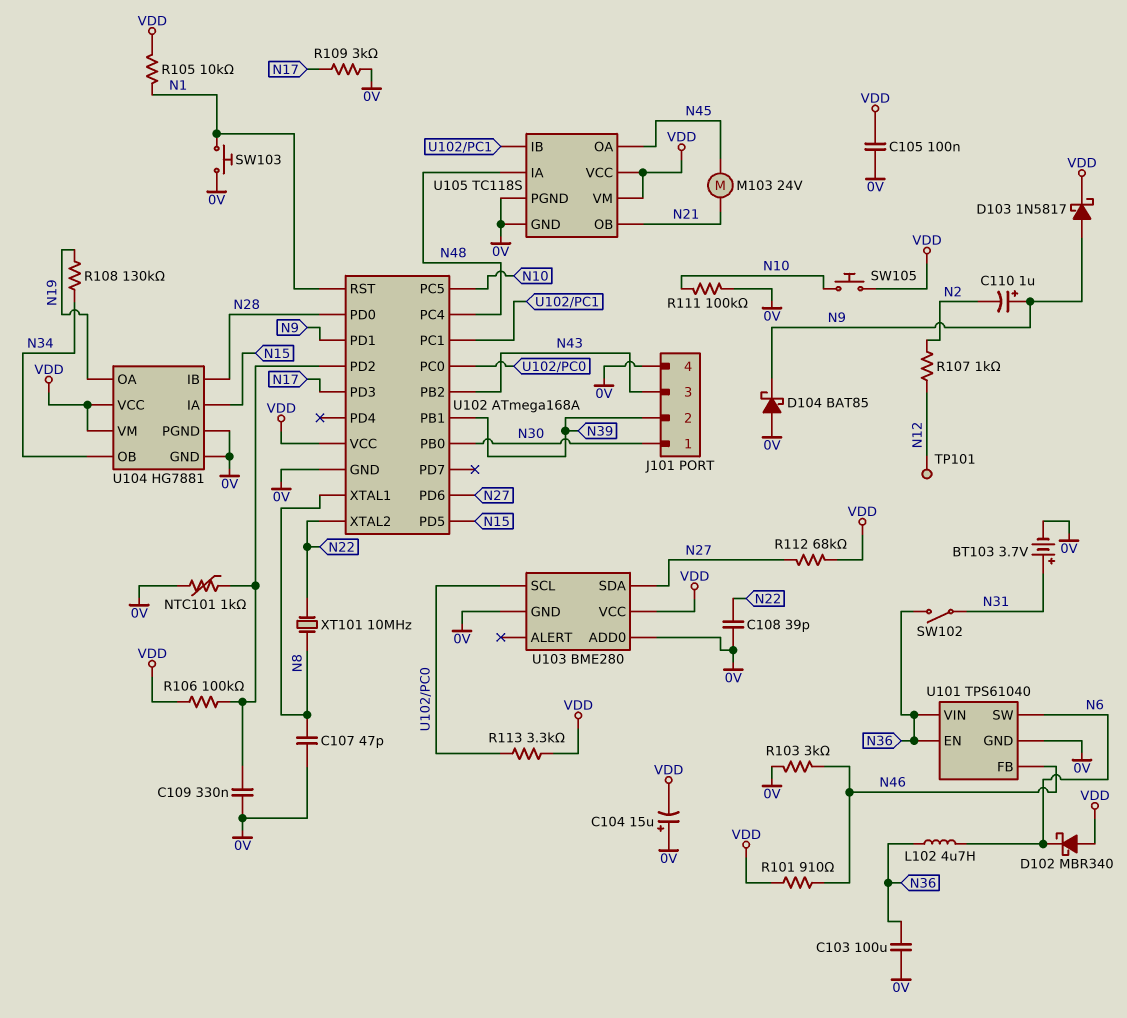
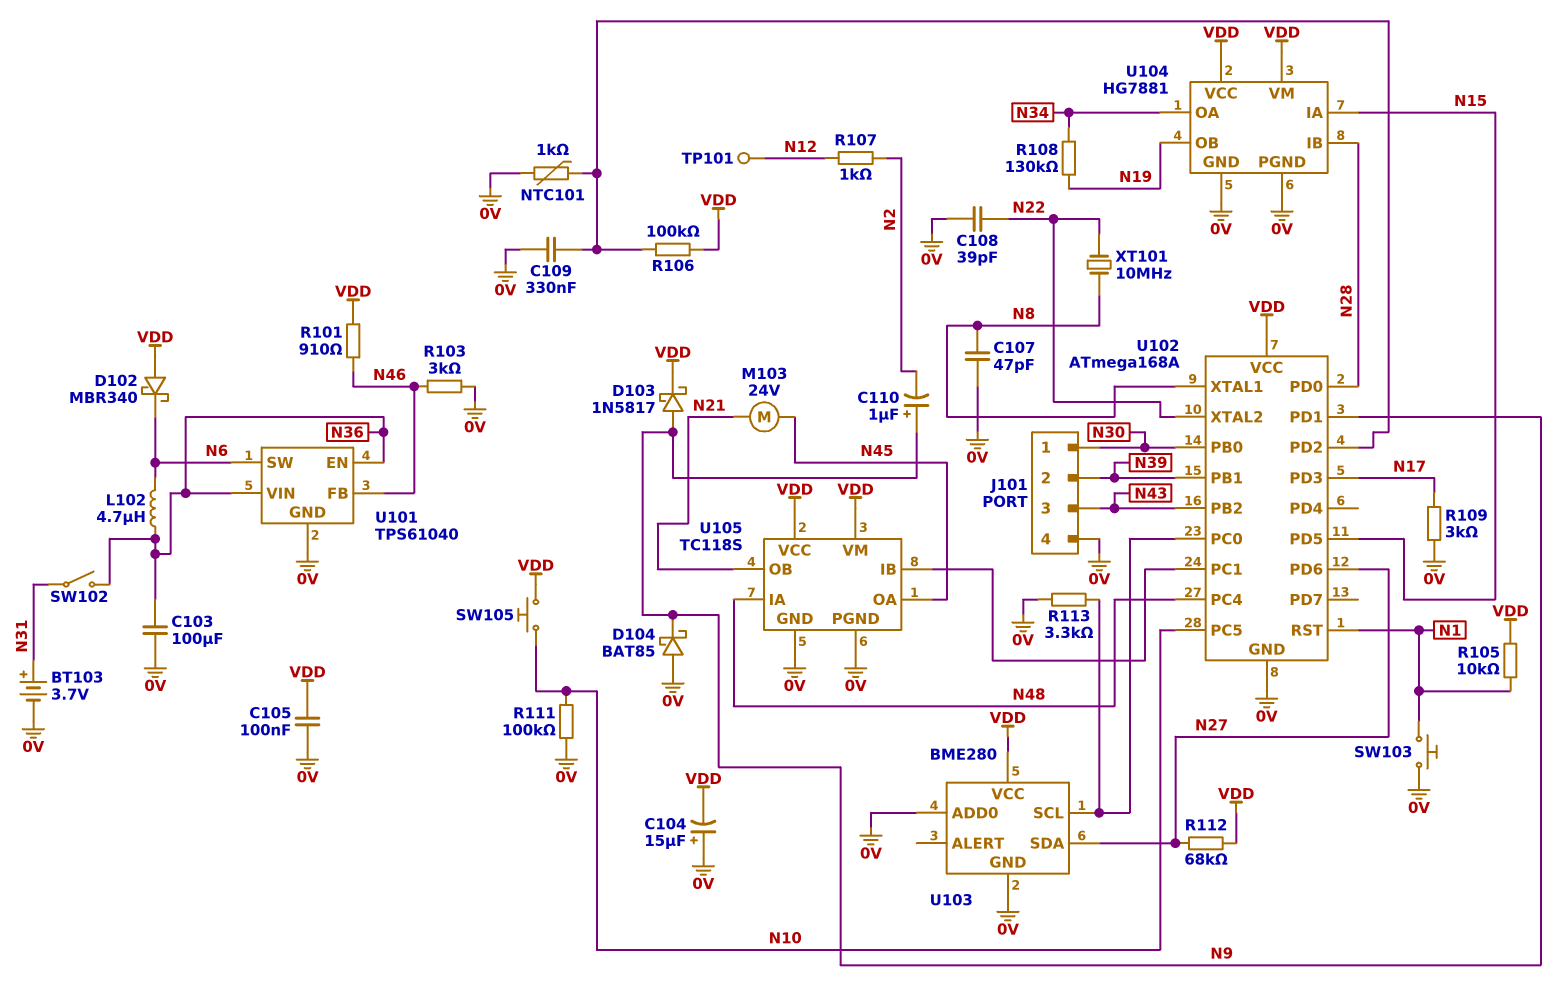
R113: 3.3k (U102/PC0, VDD) -> 3.3k (0V, U102/PC0)
U104 pin OA: N19 -> N34
U104 pin OB: N34 -> N19

